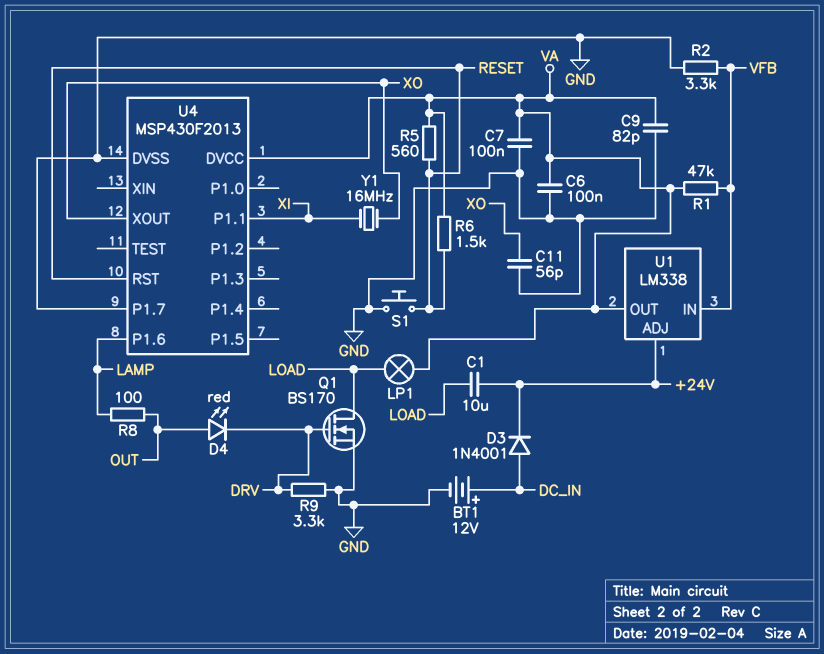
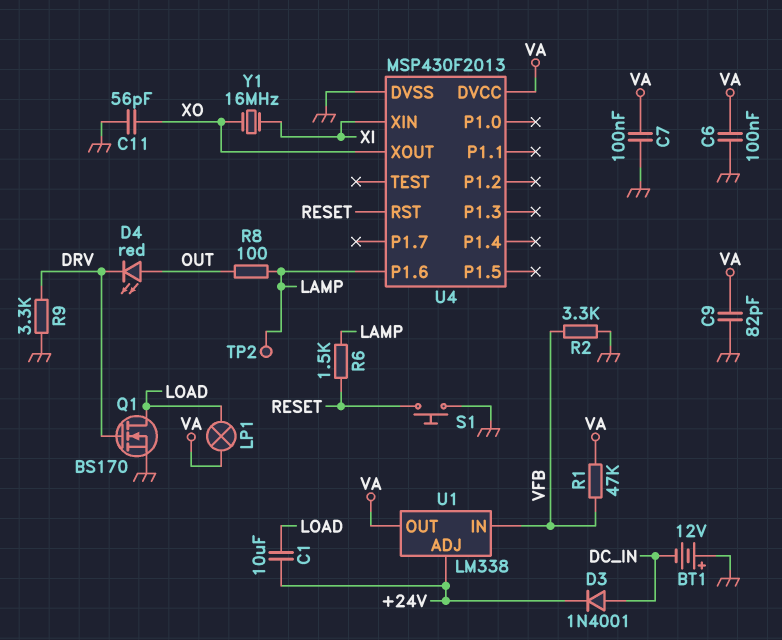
BT1: 12V (plus DC_IN, minus GND) -> 12V (plus GND, minus DC_IN)
R5: 560 (RESET, VA) -> none
R6: 1.5k (RESET, VA) -> 1.5k (LAMP, RESET)
TP2: none -> test point (LAMP)
U4 pin P1.1: XI -> none
U4 pin P1.7: GND -> none
U4 pin XIN: none -> XI

